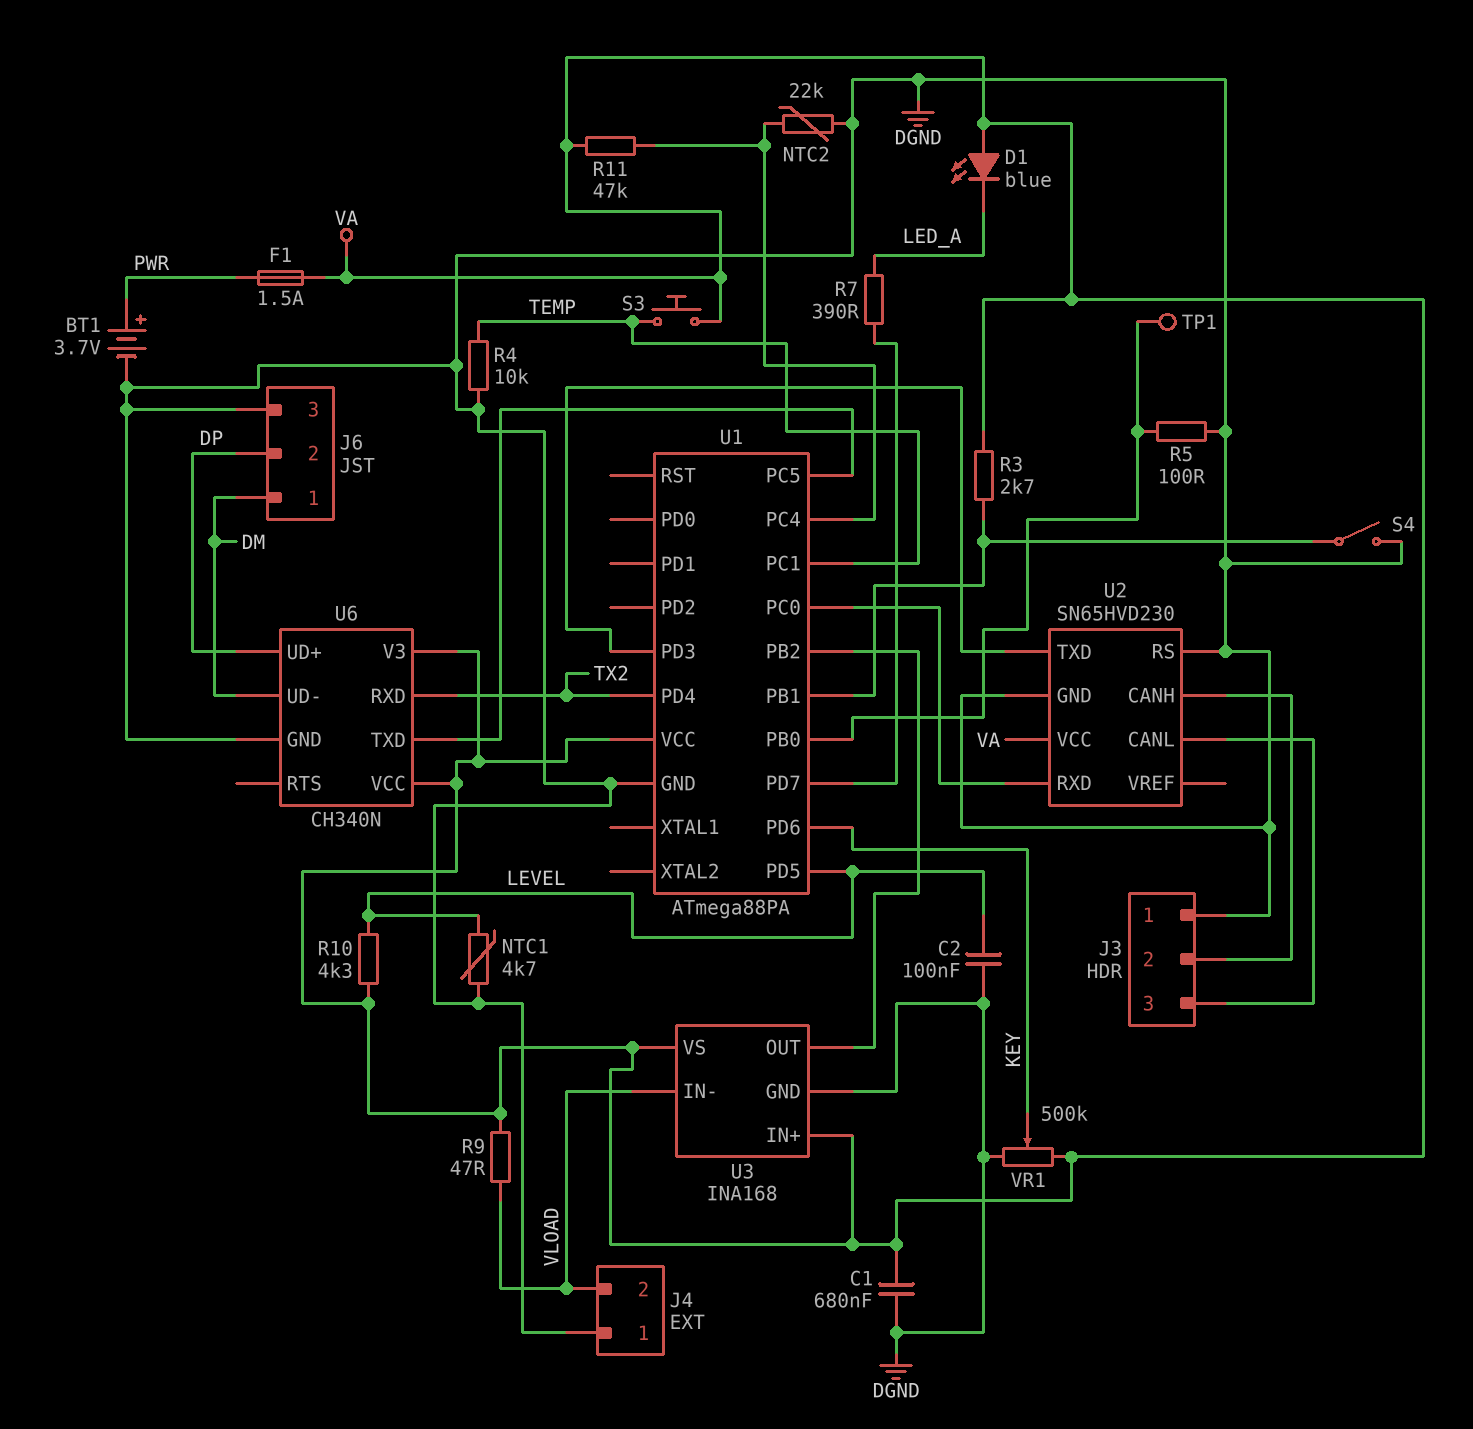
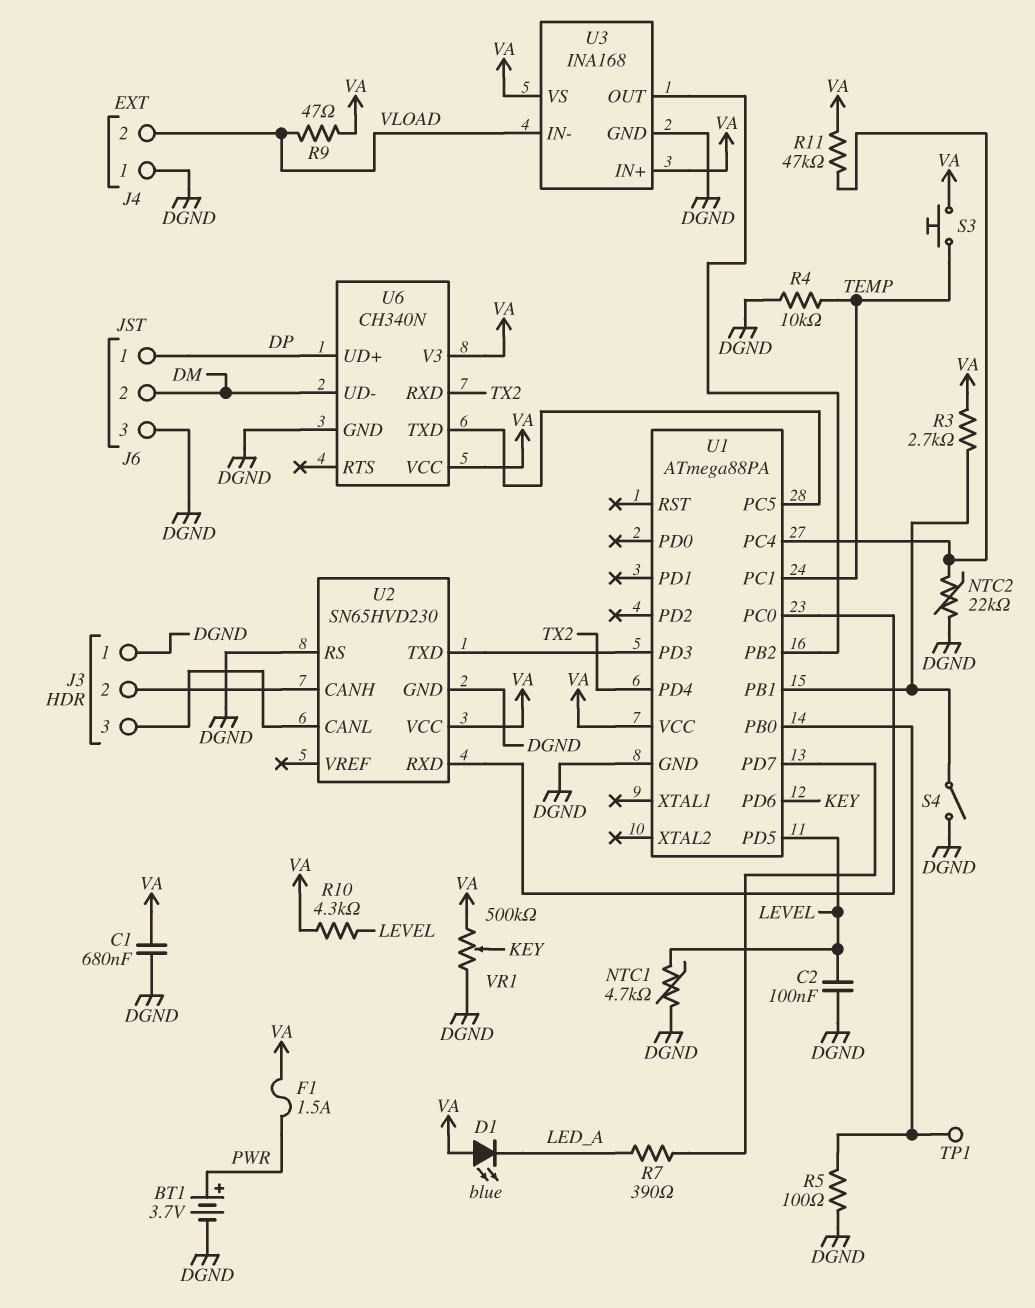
J6 pin 1: DM -> DP
J6 pin 2: DP -> DM

